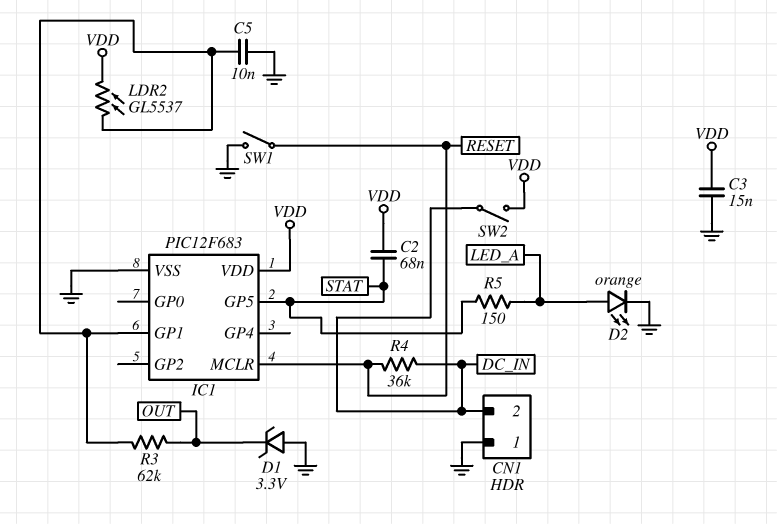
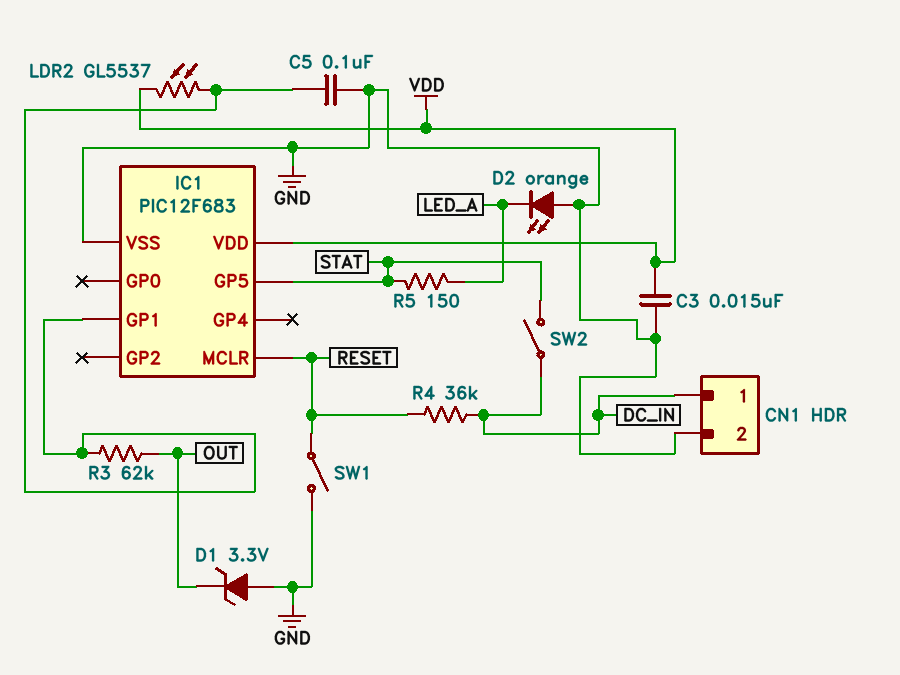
C2: 68nF (STAT, VDD) -> none
C5: 10nF (GND, IC1/GP1) -> 100nF (GND, IC1/GP1)
CN1 pin 1: GND -> DC_IN
CN1 pin 2: DC_IN -> GND
D2: LED orange (A LED_A, K GND) -> LED orange (A GND, K LED_A)
SW2: switch (DC_IN, VDD) -> switch (DC_IN, STAT)

